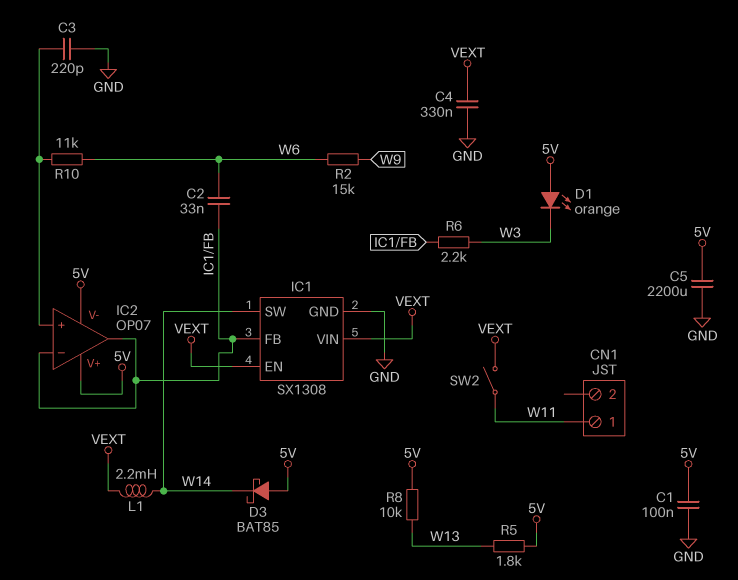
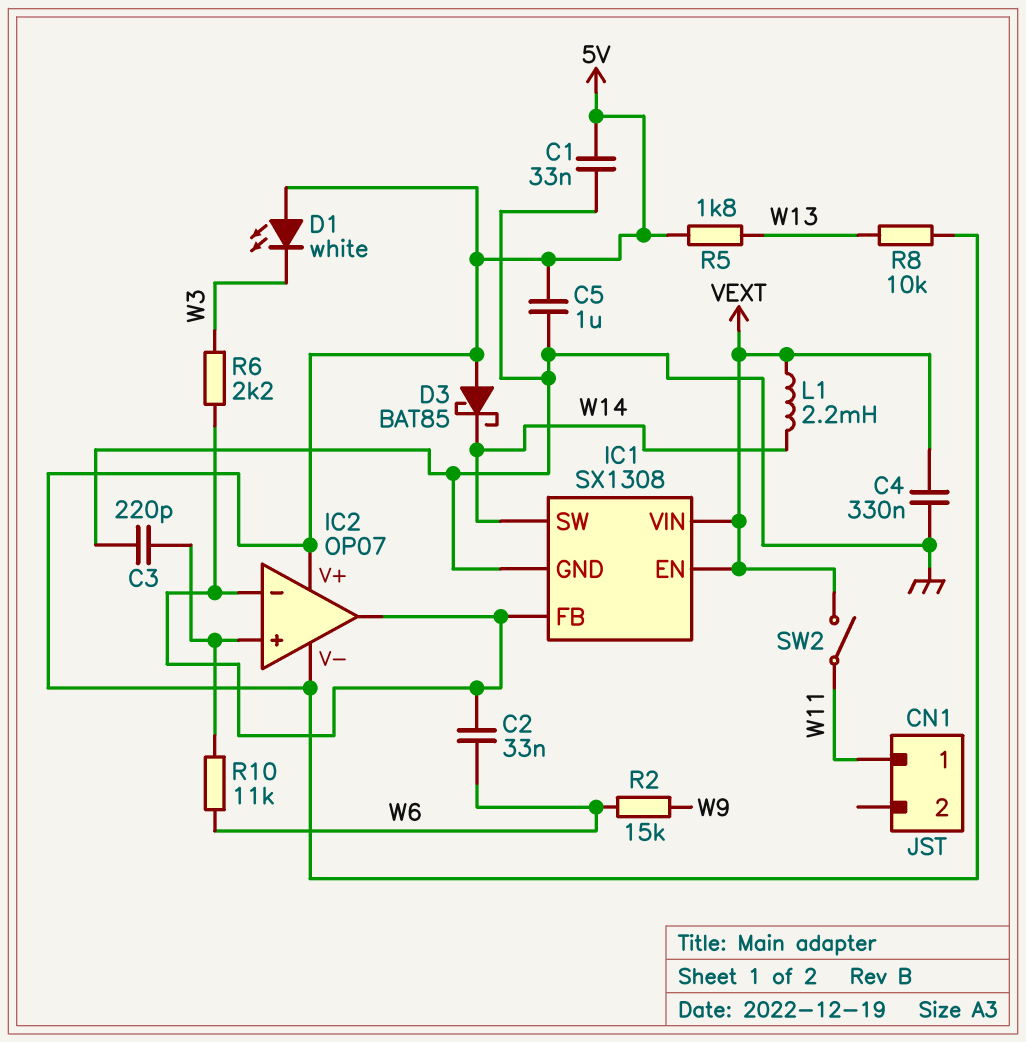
C1: 100nF (5V, GND) -> 33nF (5V, GND)
C5: 2200uF (5V, GND) -> 1uF (5V, GND)
D1: LED orange (A 5V, K W3) -> LED white (A 5V, K W3)

